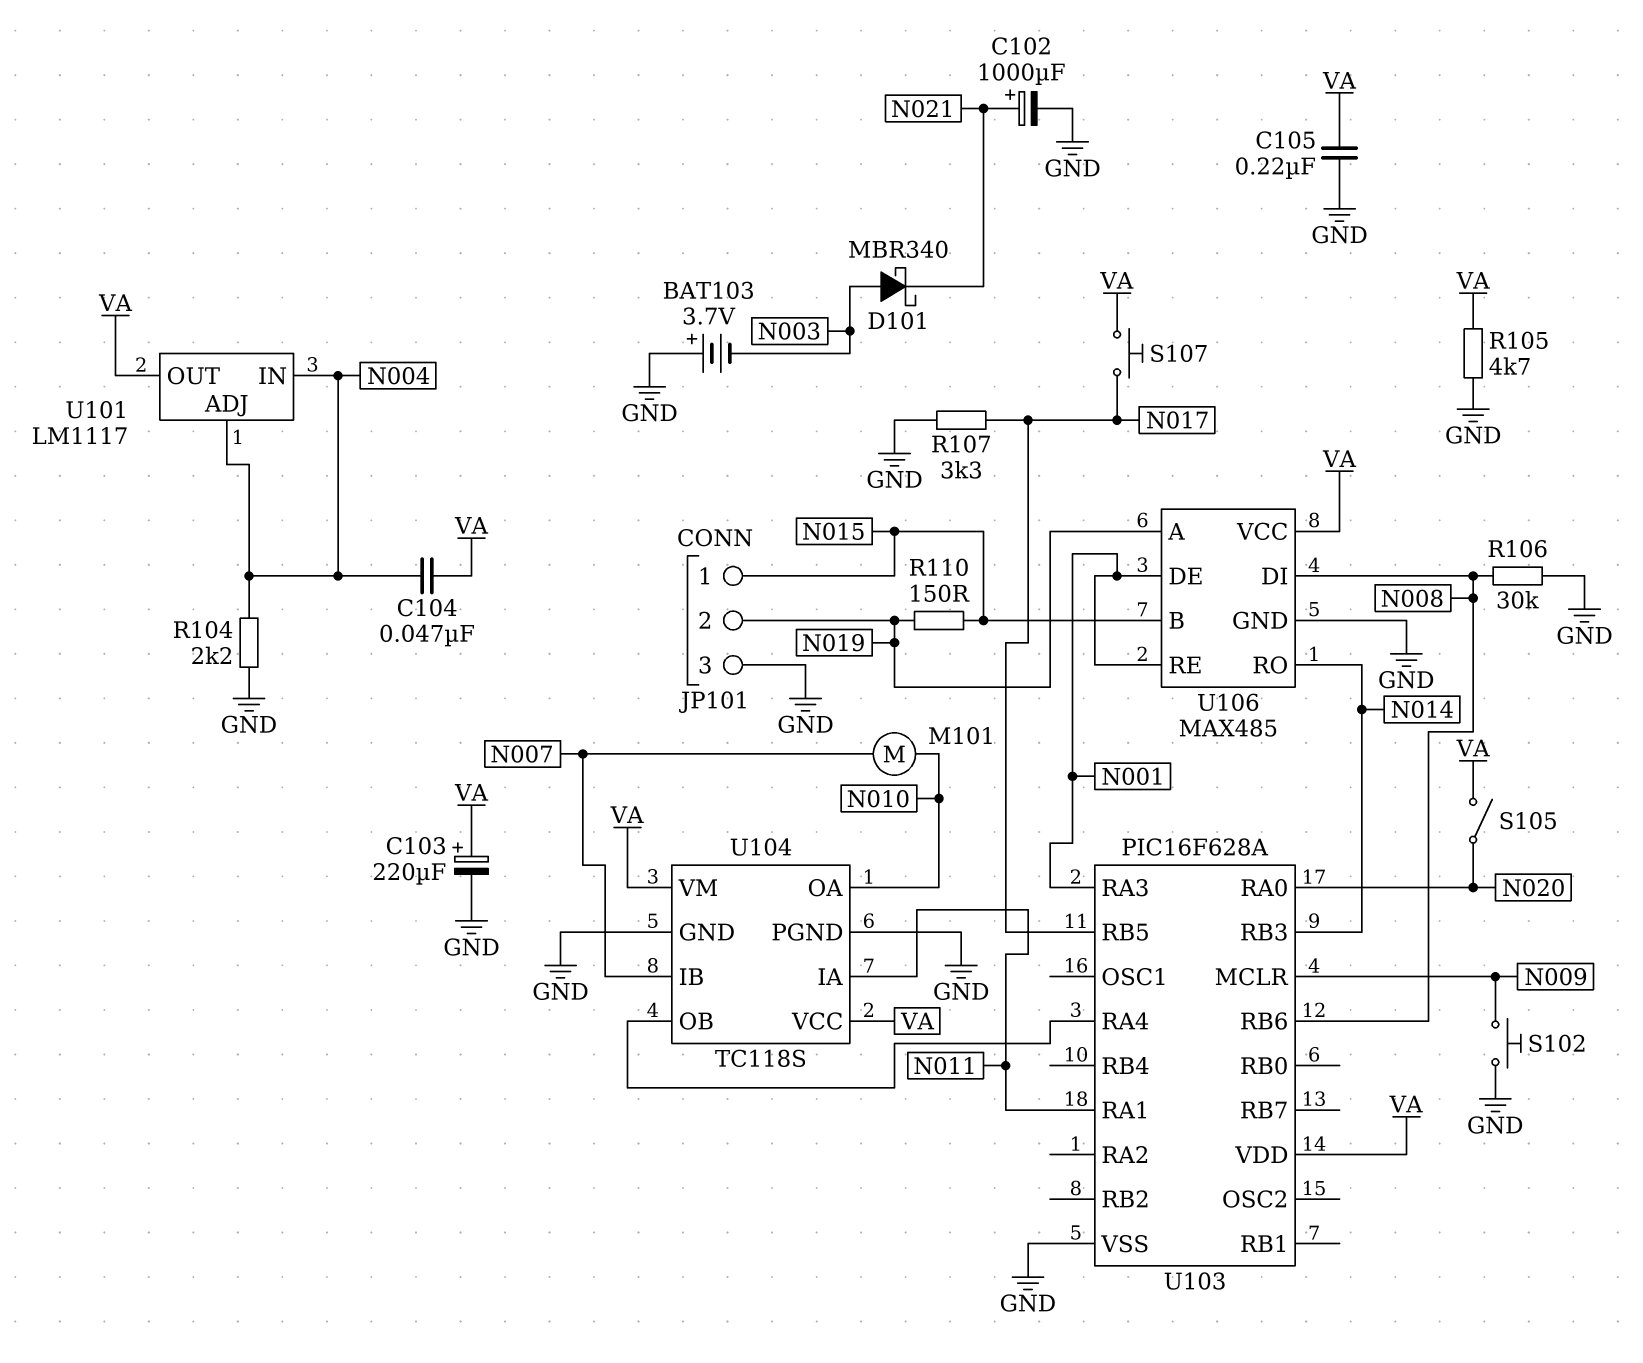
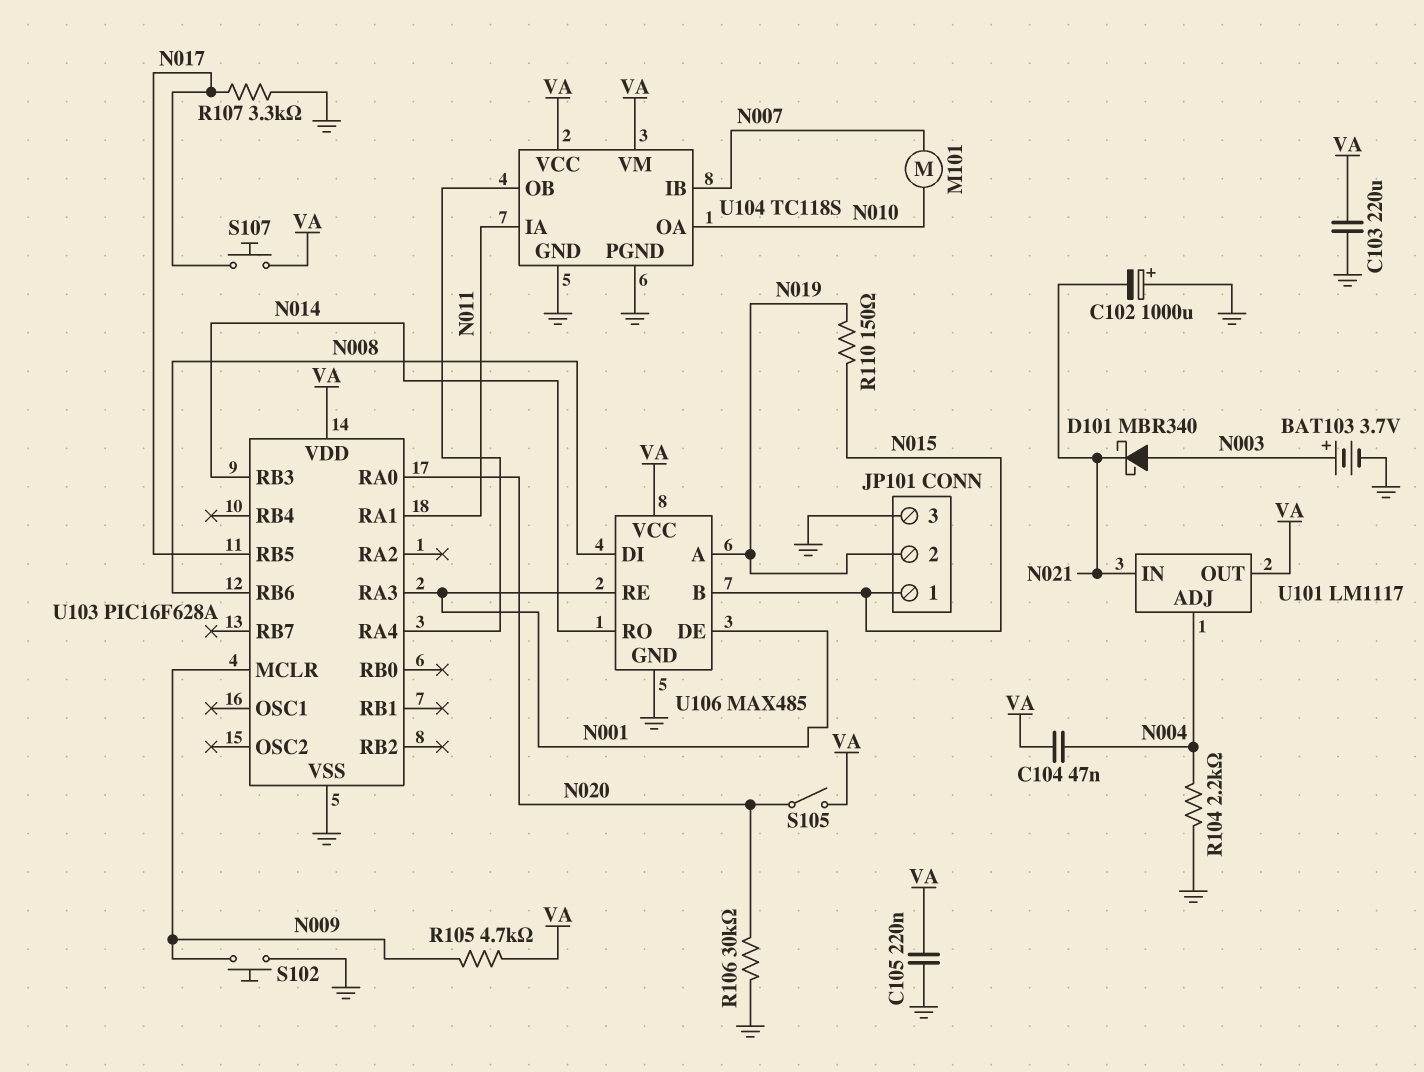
BAT103: 3.7V (plus GND, minus N003) -> 3.7V (plus N003, minus GND)
C102: 1000uF (plus N021, minus GND) -> 1000uF (plus GND, minus N021)
C103: 220uF (plus VA, minus GND) -> 220uF (GND, VA)
R105: 4.7k (GND, VA) -> 4.7k (N009, VA)
R106: 30k (GND, N008) -> 30k (GND, N020)
U101 pin IN: N004 -> N021

